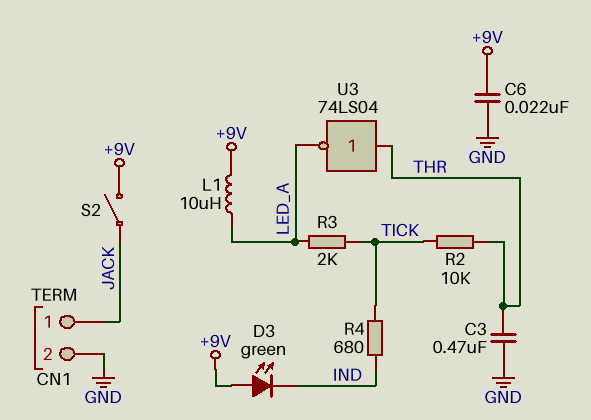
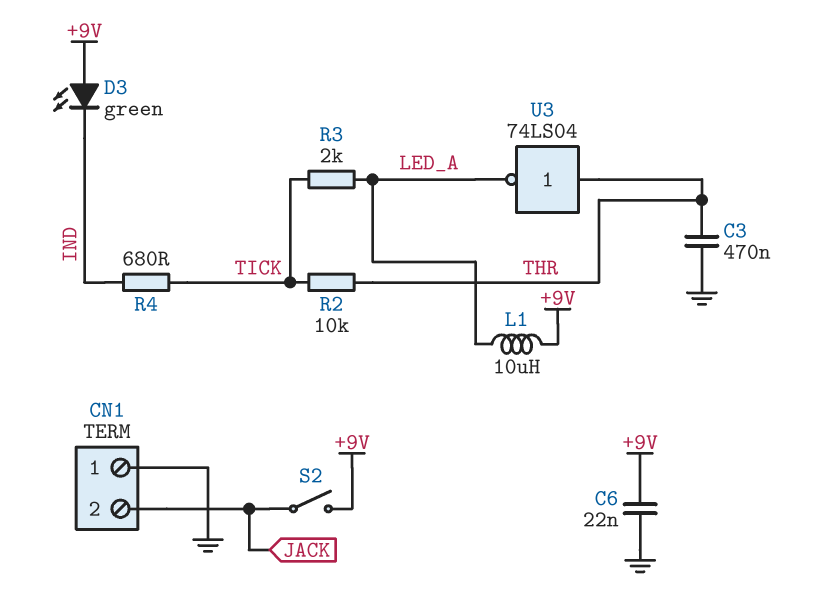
CN1 pin 1: JACK -> GND
CN1 pin 2: GND -> JACK

